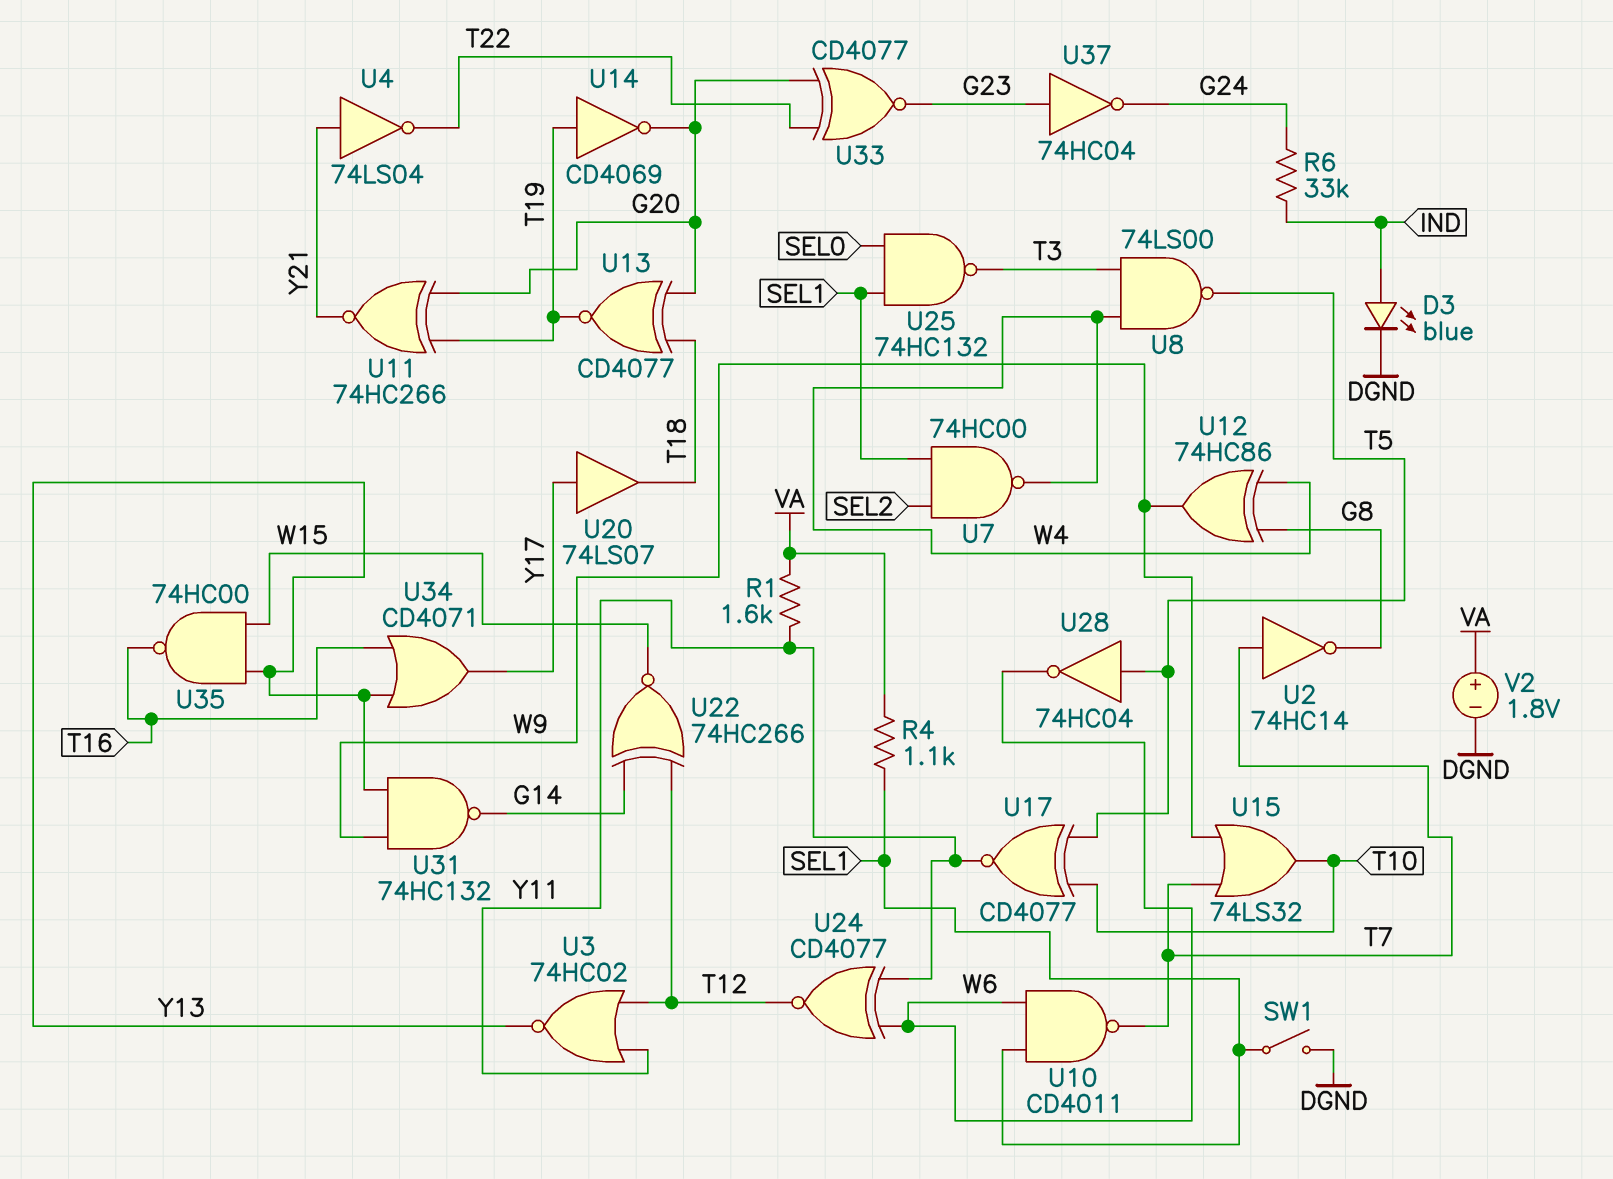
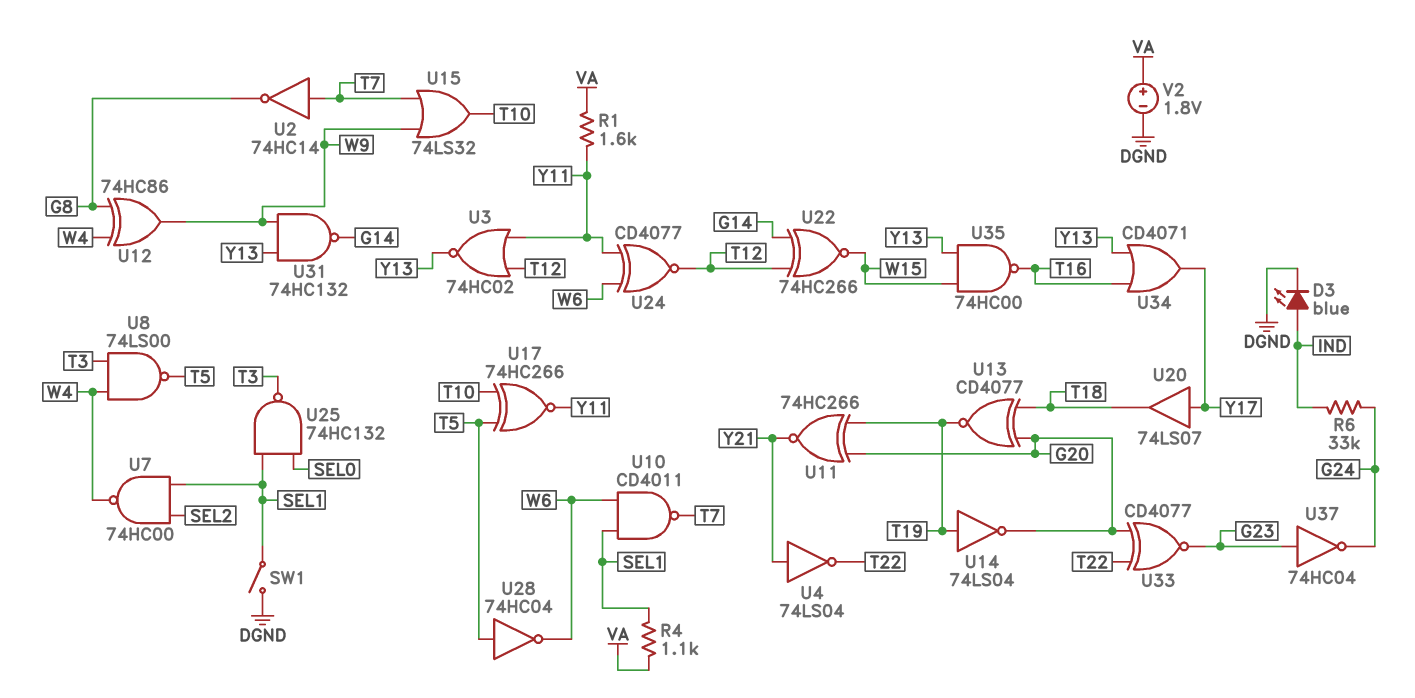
U14: NOT CD4069 (in T19, out G20) -> NOT 74LS04 (in T19, out G20)
U17: XNOR CD4077 (in T5, in T10, out Y11) -> XNOR 74HC266 (in T5, in T10, out Y11)

